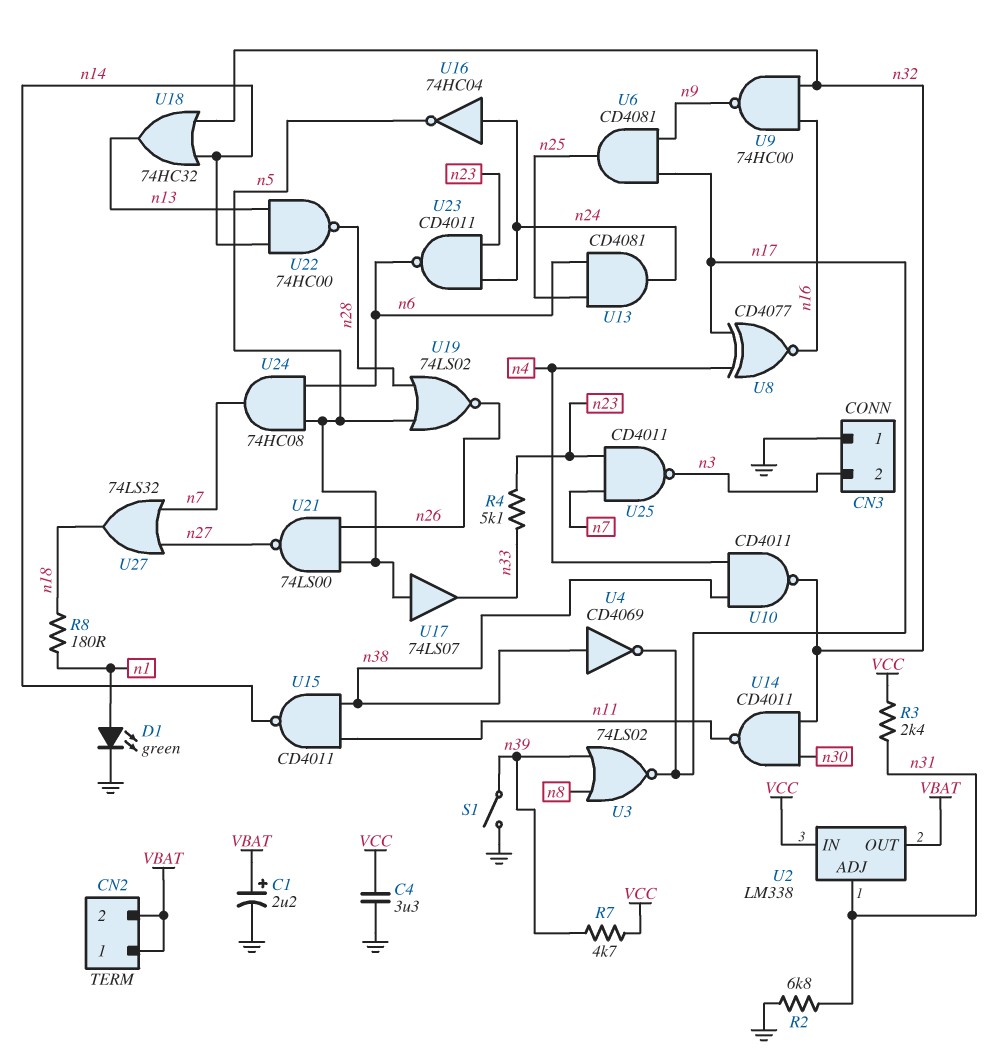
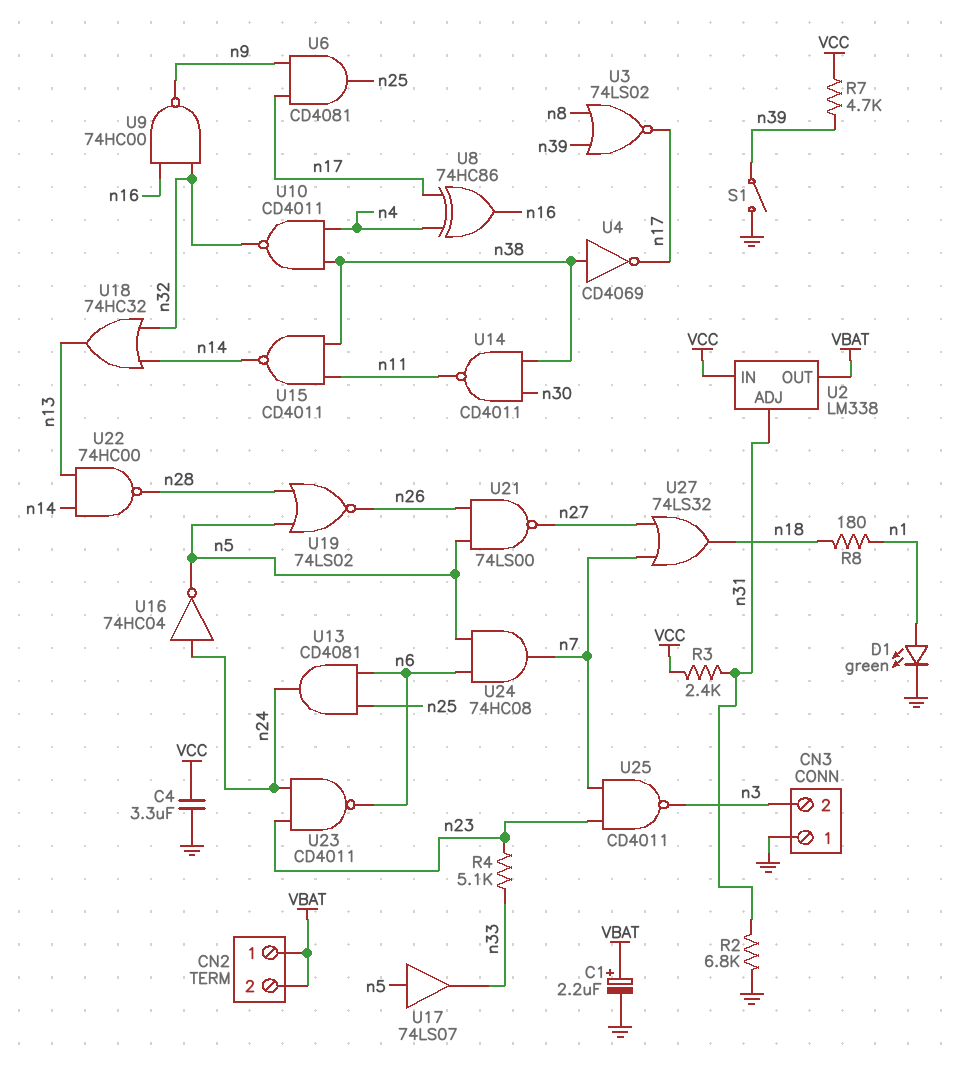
U8: XNOR CD4077 (in n4, in n17, out n16) -> XOR 74HC86 (in n4, in n17, out n16)
U14: NAND CD4011 (in n30, in n32, out n11) -> NAND CD4011 (in n30, in n38, out n11)

